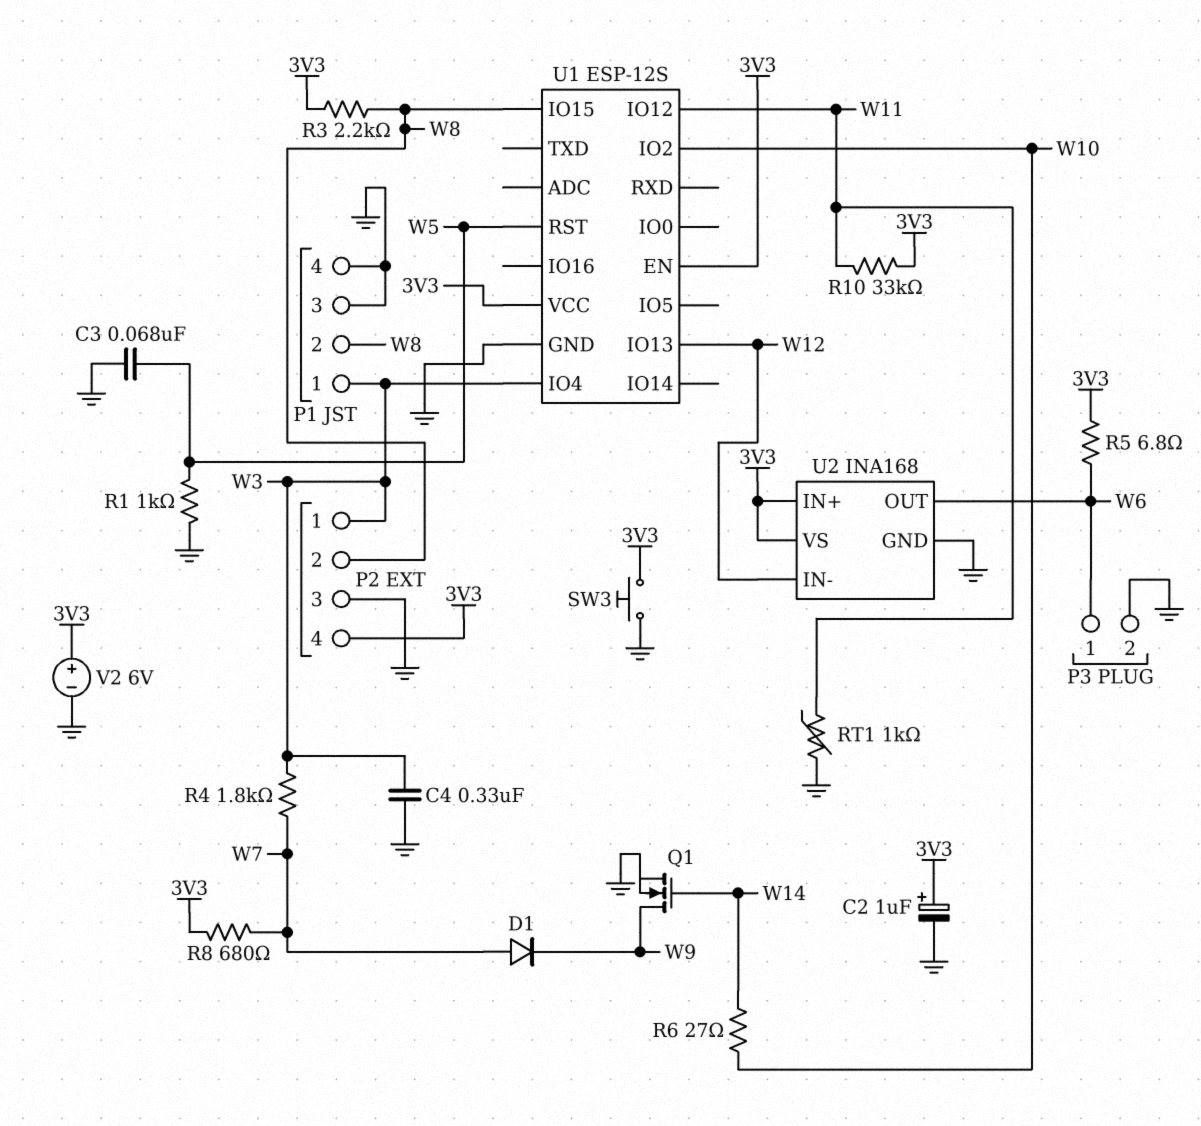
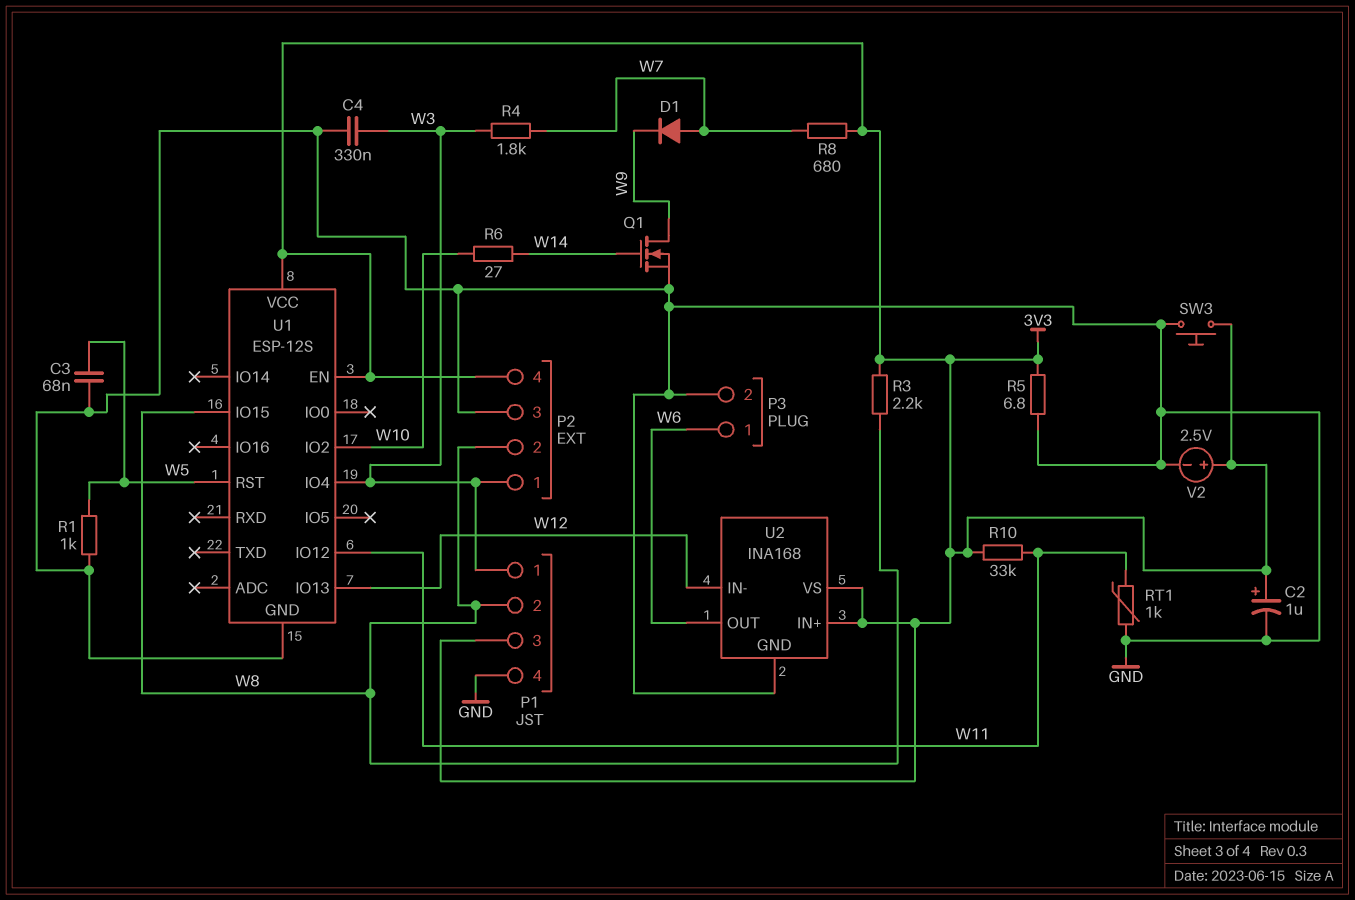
P1 pin 3: GND -> 3V3
R5: 6.8 (3V3, W6) -> 6.8 (3V3, GND)
V2: 6V (plus 3V3, minus GND) -> 2.5V (plus 3V3, minus GND)

